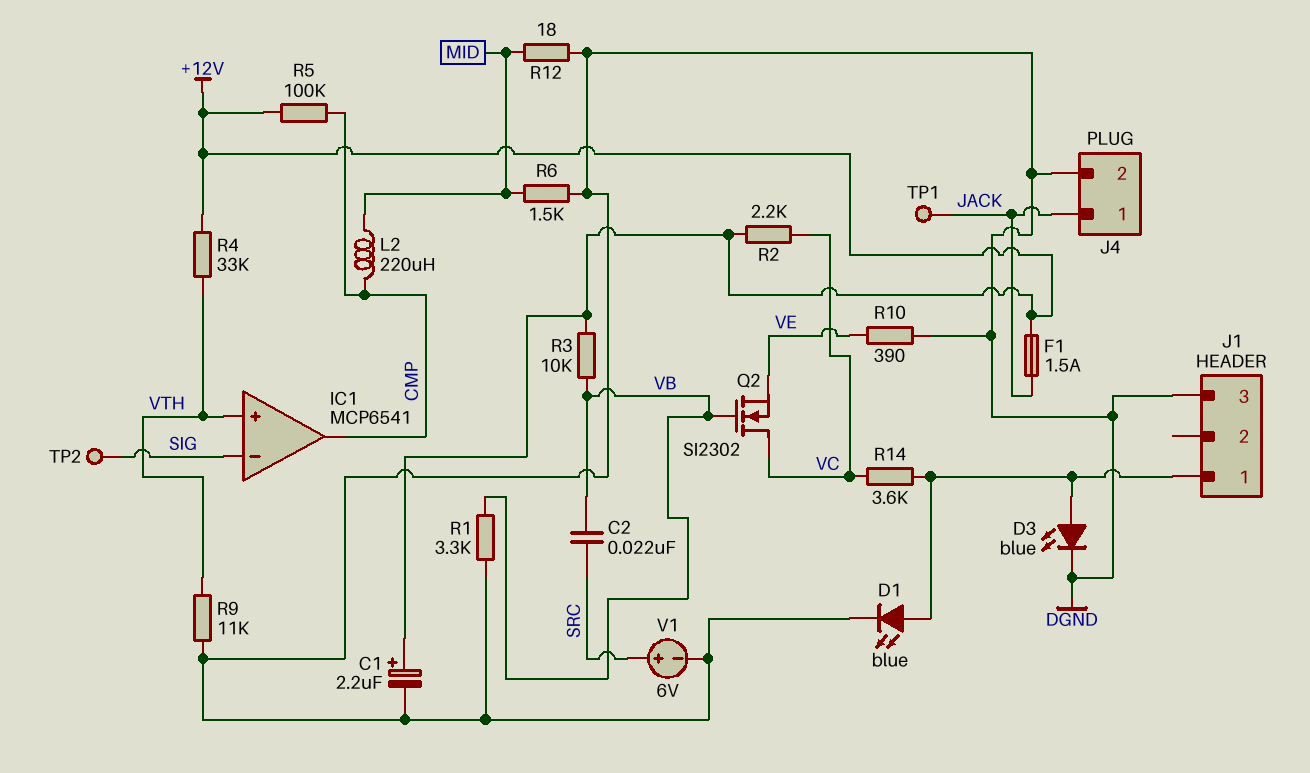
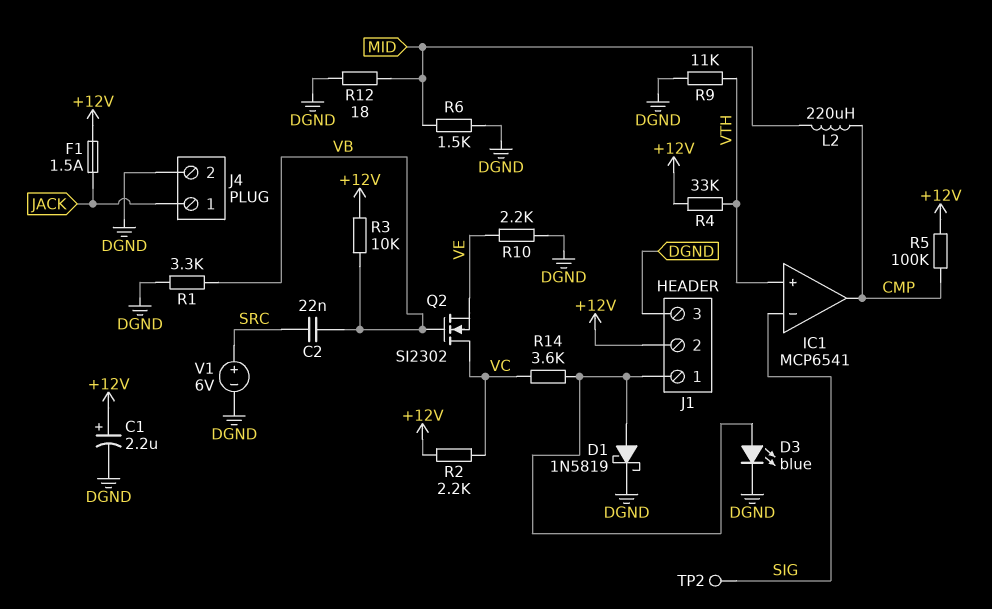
D1: LED blue (A J1/1, K DGND) -> schottky 1N5819 (A J1/1, K DGND)
J1 pin 2: none -> +12V
R10: 390 (DGND, VE) -> 2.2k (DGND, VE)
TP1: test point (JACK) -> none

